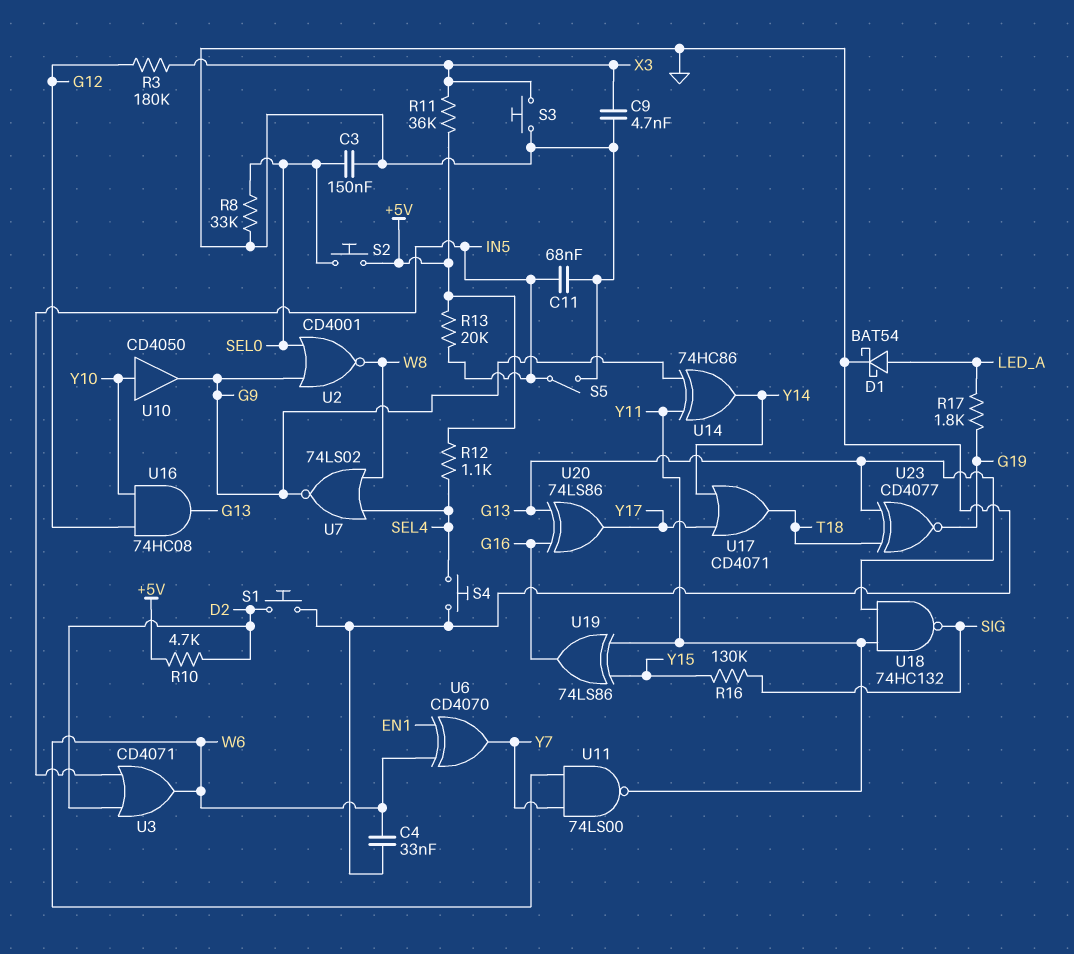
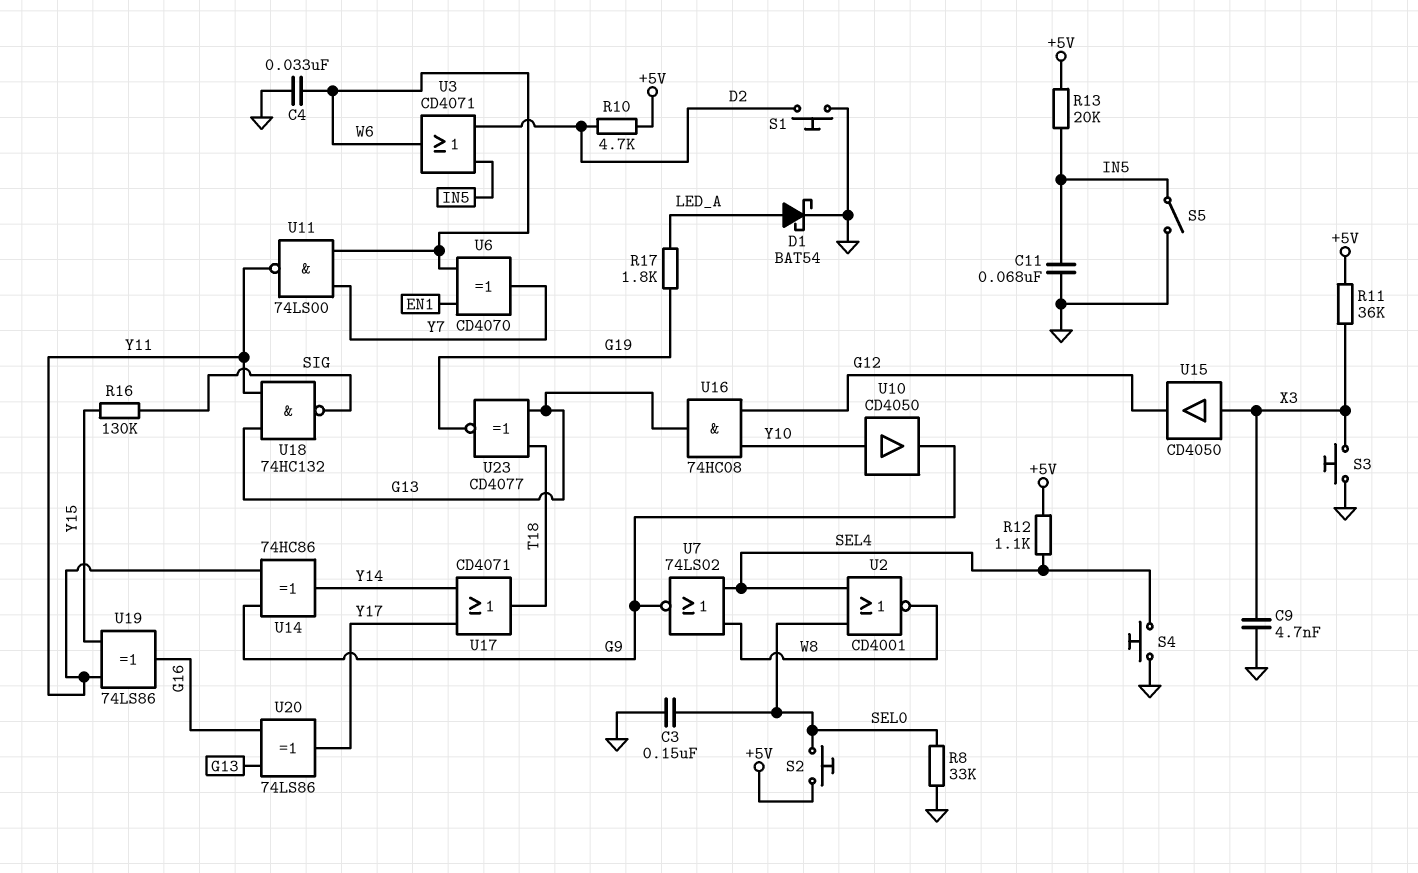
R3: 180k (G12, X3) -> none
U2: NOR CD4001 (in G9, in SEL0, out W8) -> NOR CD4001 (in SEL0, in SEL4, out W8)
U15: none -> buffer CD4050 (in X3, out G12)

